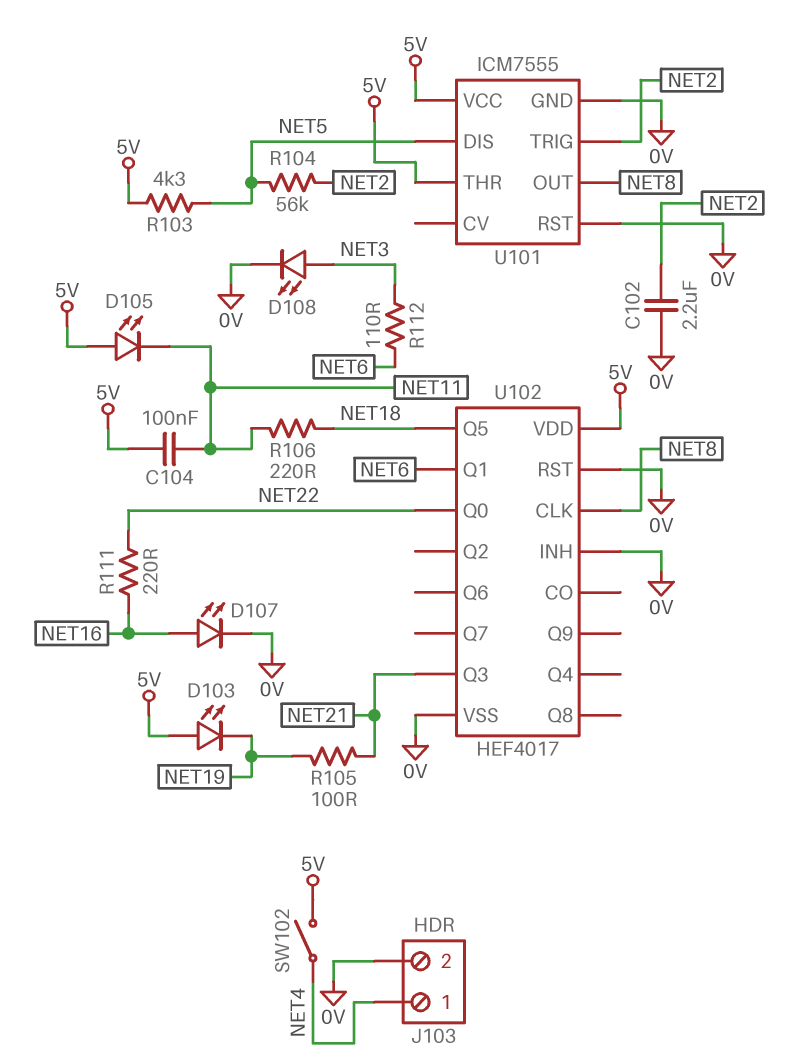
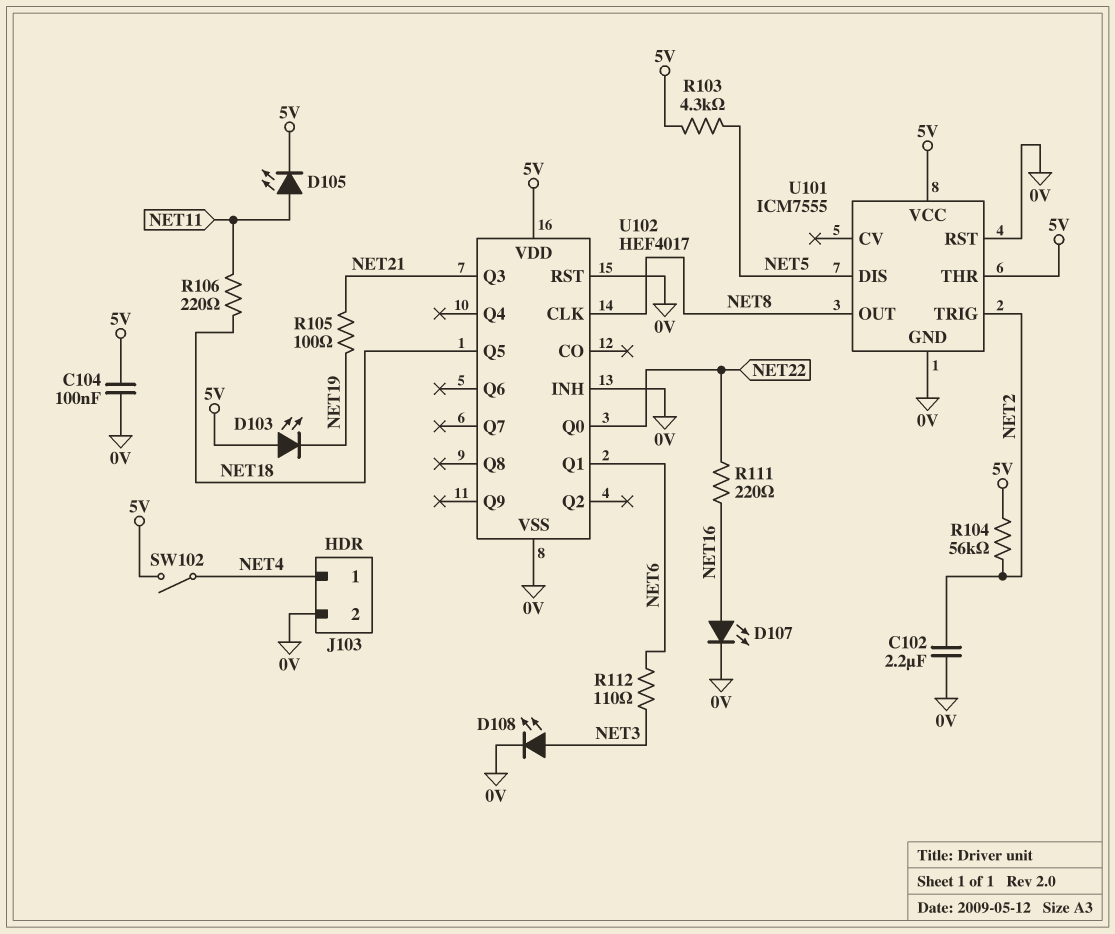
C104: 100nF (5V, NET11) -> 100nF (0V, 5V)
D105: LED (A 5V, K NET11) -> LED (A NET11, K 5V)
R104: 56k (NET2, NET5) -> 56k (5V, NET2)

